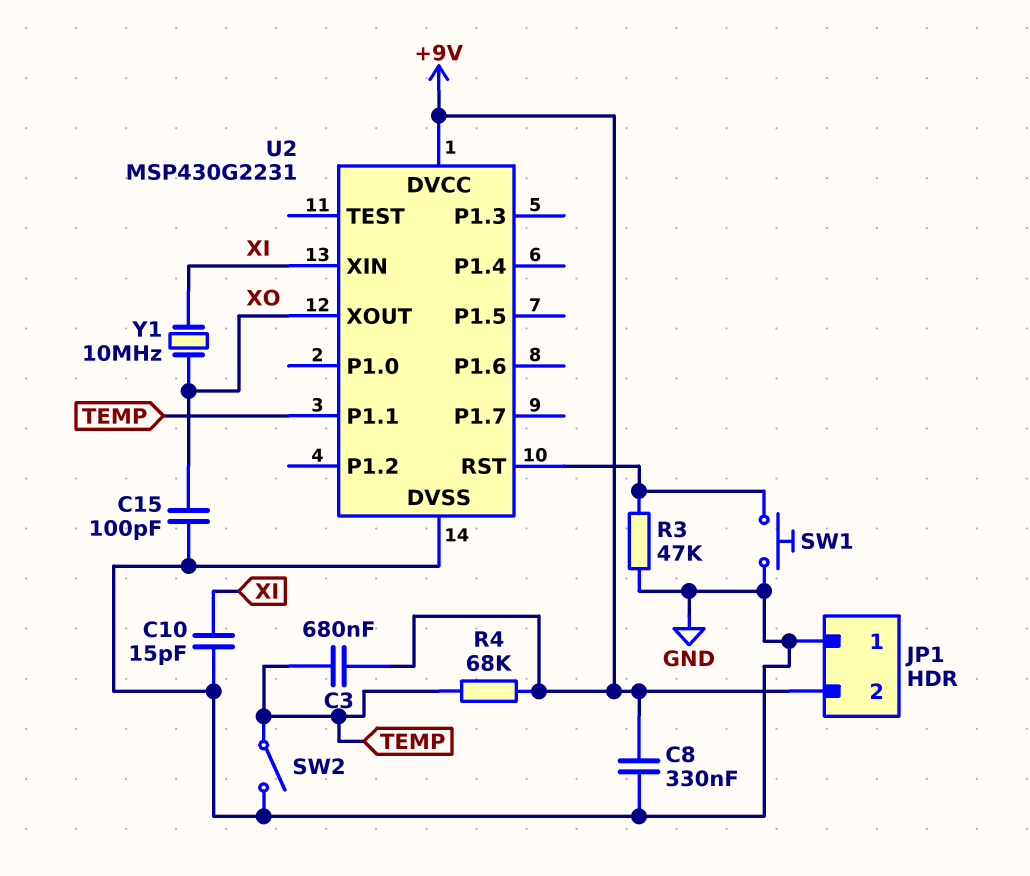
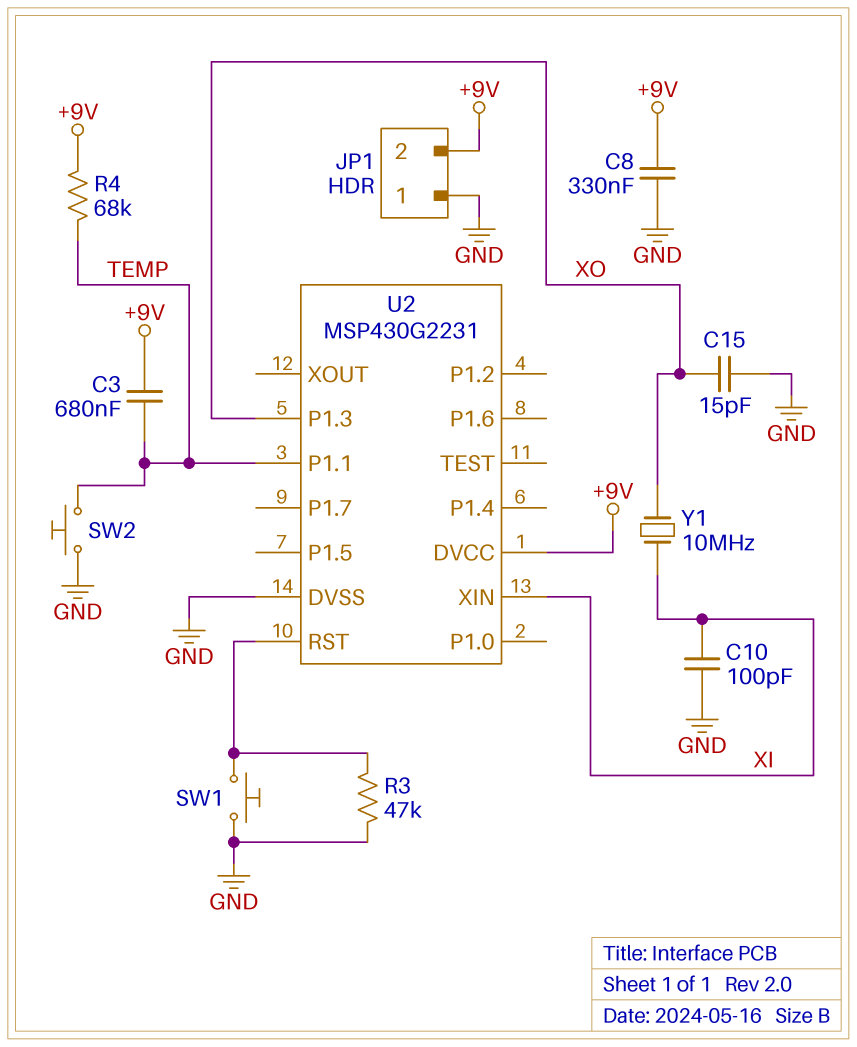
C10: 15pF (GND, XI) -> 100pF (GND, XI)
C15: 100pF (GND, XO) -> 15pF (GND, XO)
SW2: switch (GND, TEMP) -> button (GND, TEMP)
U2 pin P1.3: none -> XO
U2 pin XOUT: XO -> none

